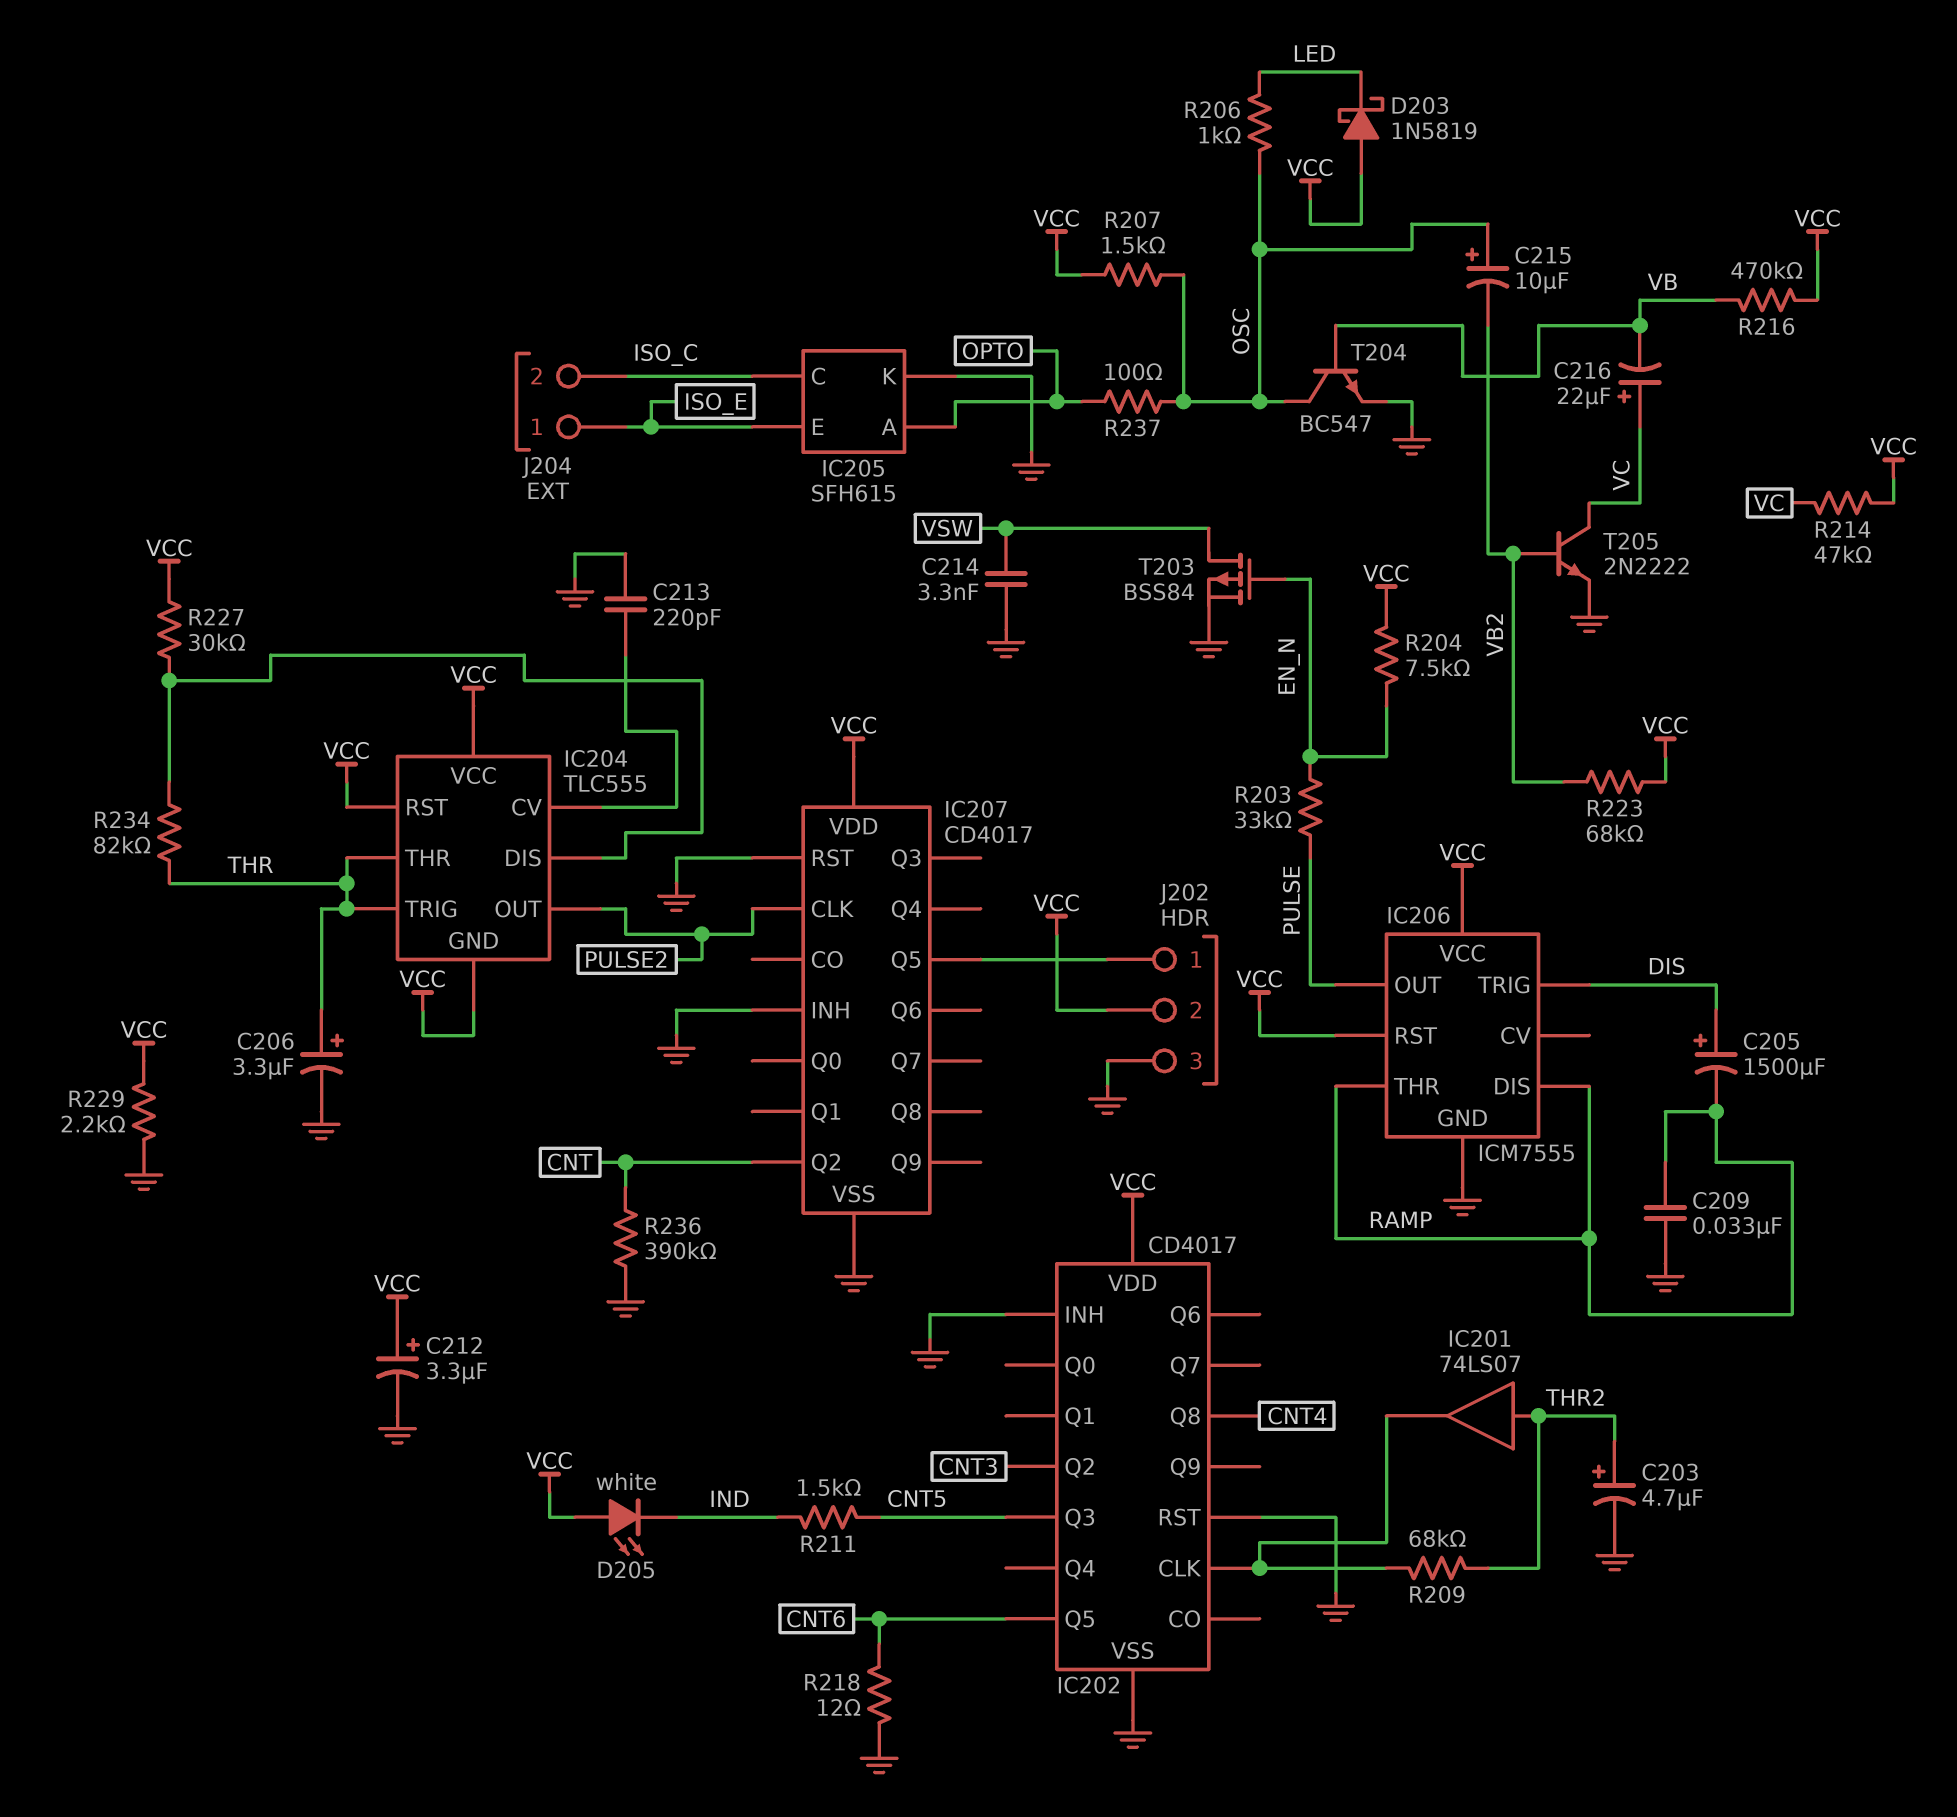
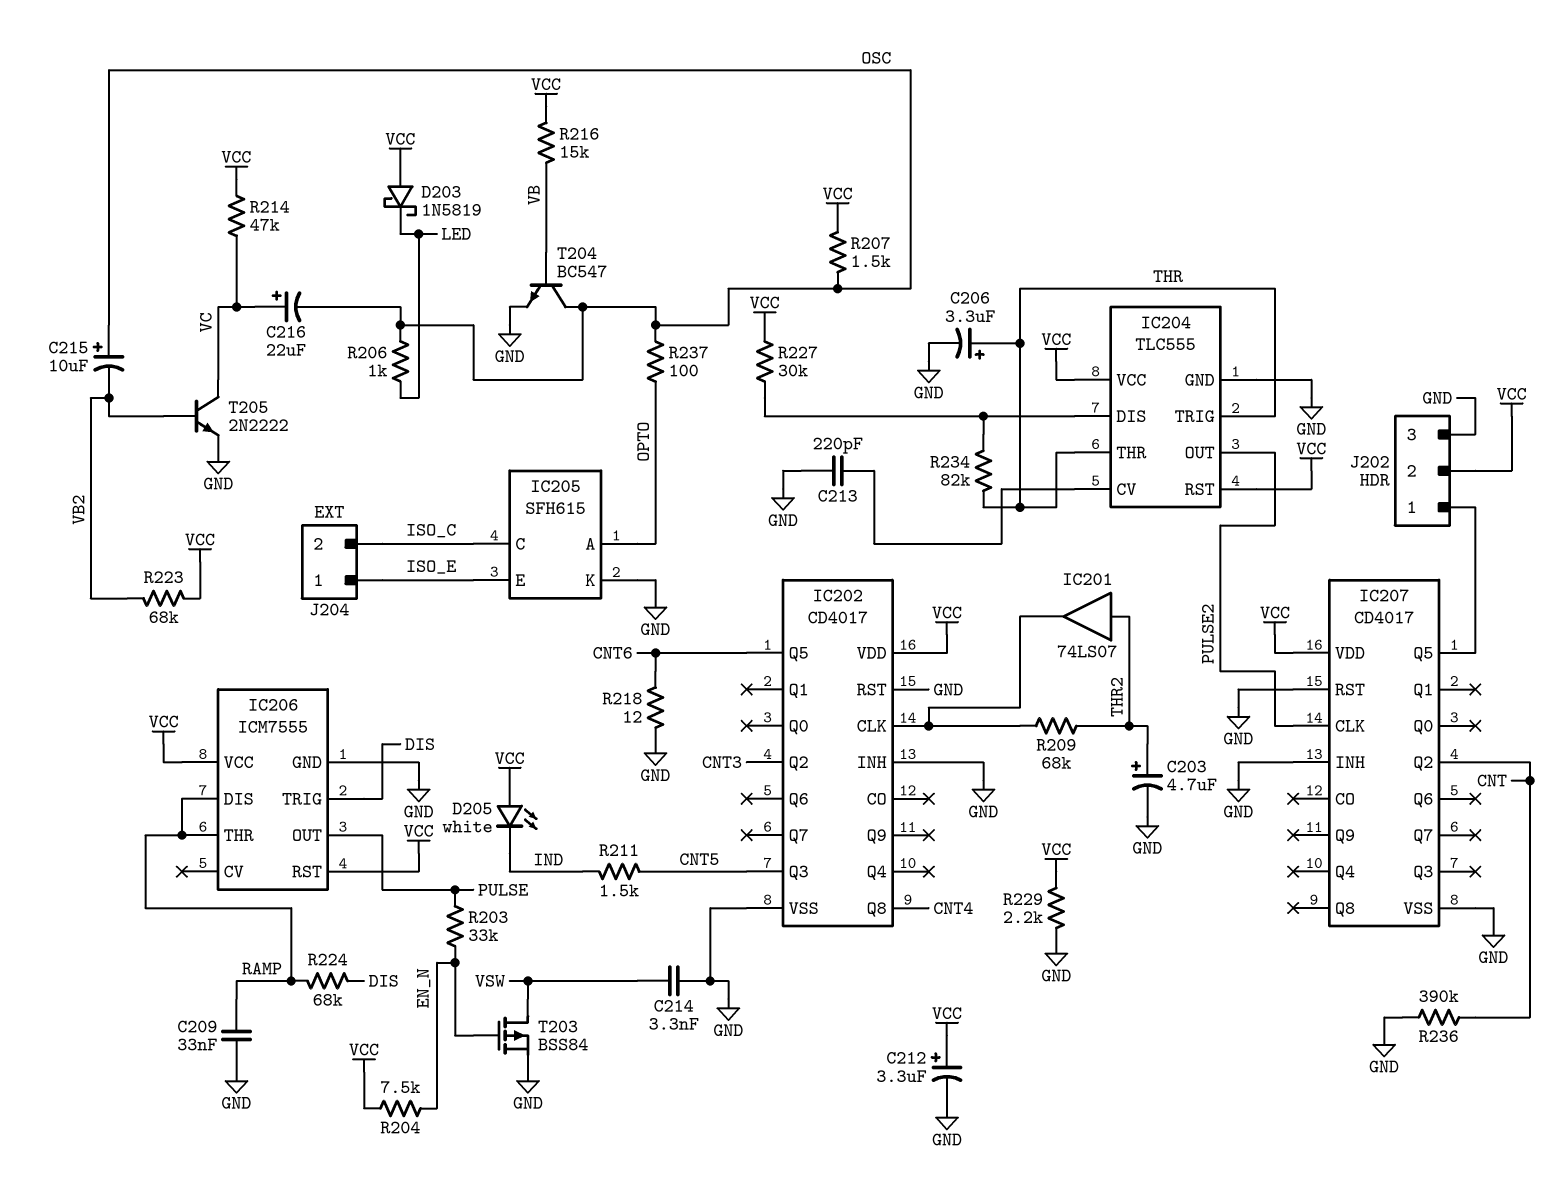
C205: 1500uF (plus DIS, minus RAMP) -> none
C216: 22uF (plus VC, minus VB) -> 22uF (plus VC, minus OSC)
IC204 pin GND: VCC -> GND
R216: 470k (VB, VCC) -> 15k (VB, VCC)
R224: none -> 68k (DIS, RAMP)

